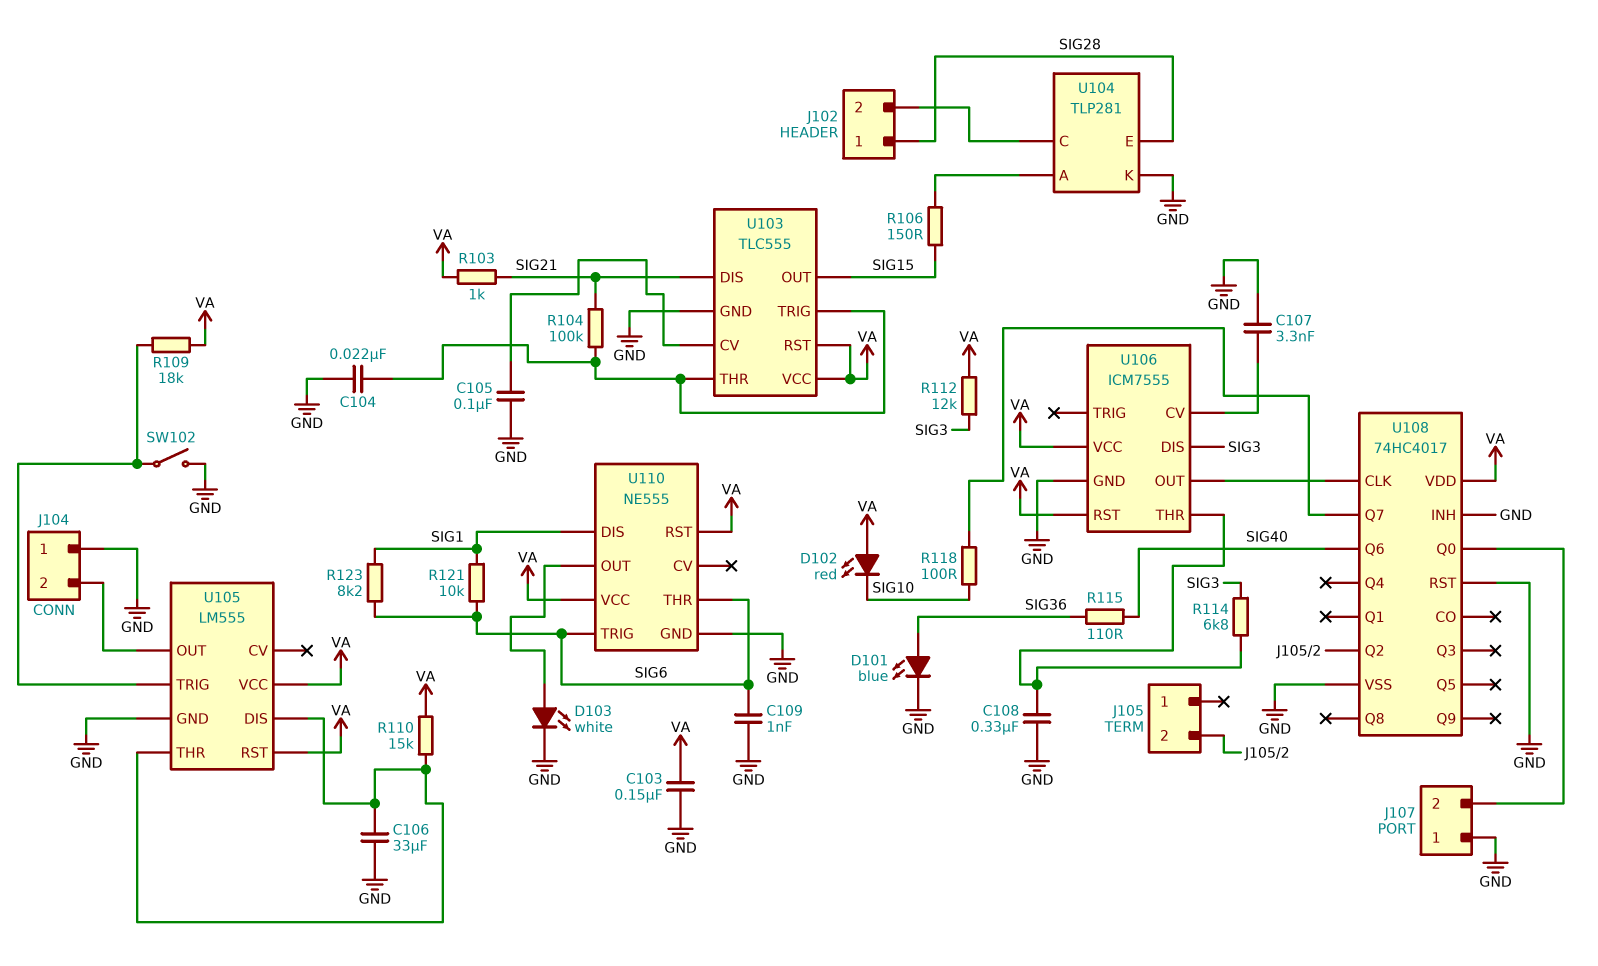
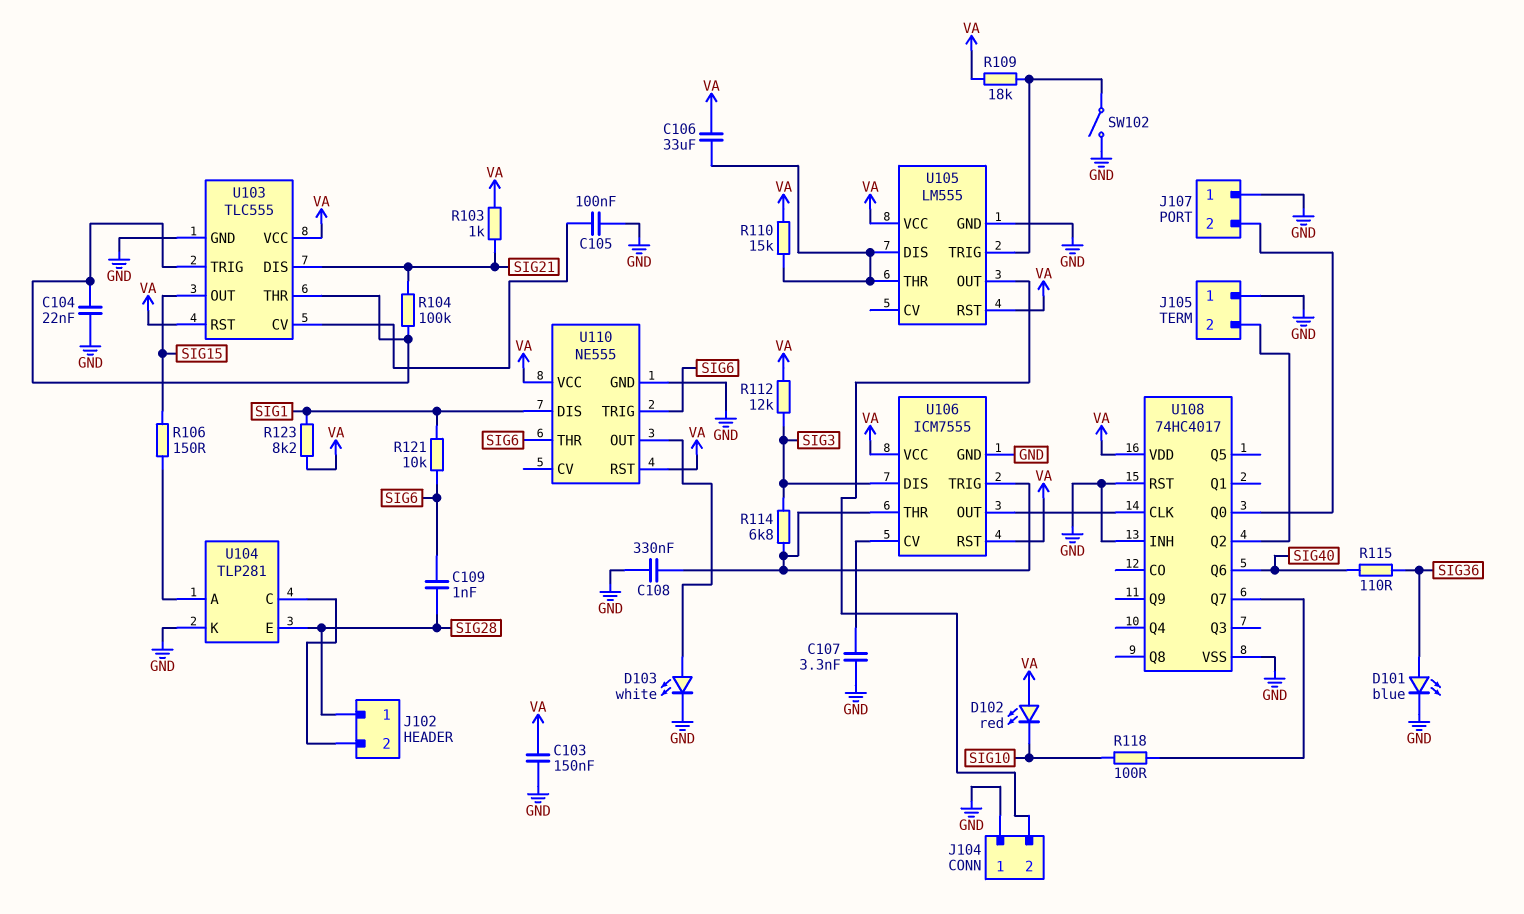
C106: 33uF (GND, U105/DIS) -> 33uF (U105/DIS, VA)
C109: 1nF (GND, SIG6) -> 1nF (SIG6, SIG28)
J105 pin 1: none -> GND
R123: 8.2k (SIG1, SIG6) -> 8.2k (SIG1, VA)
U106 pin TRIG: none -> U106/THR

